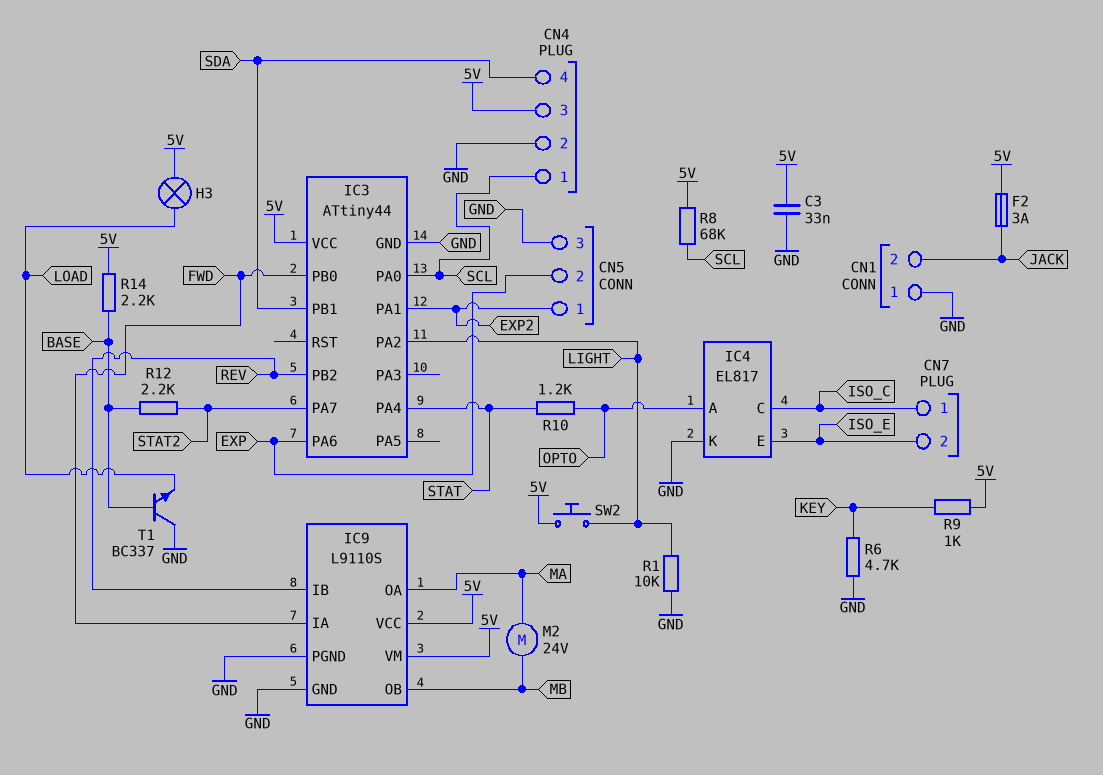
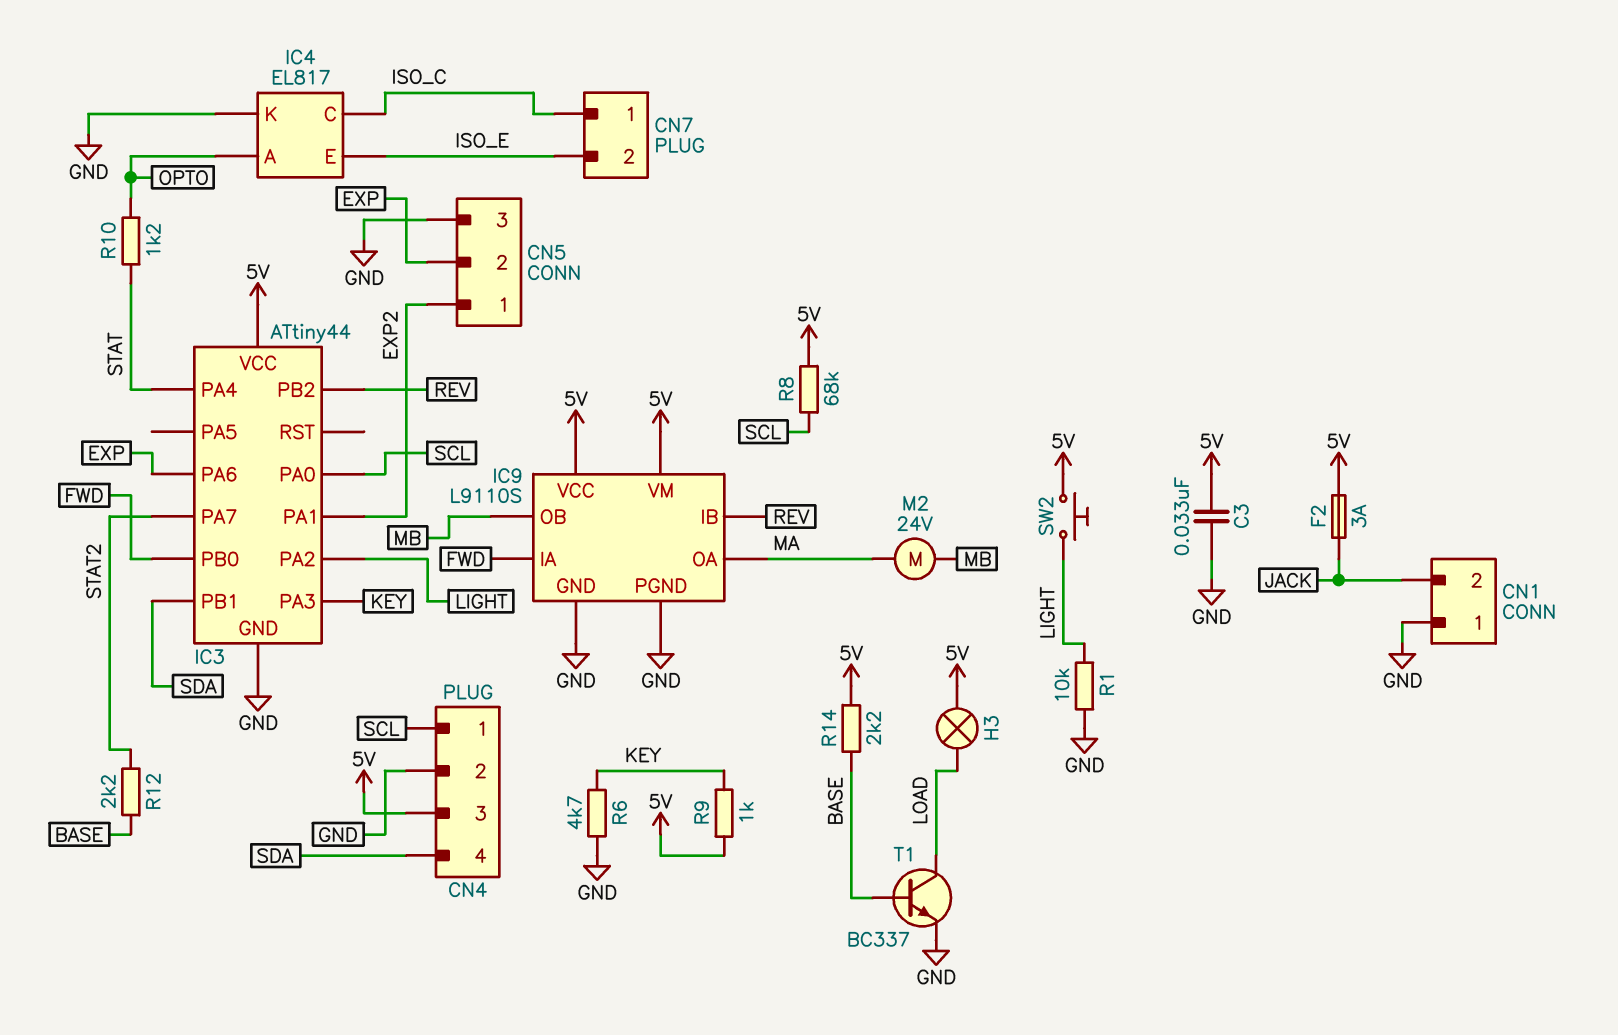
IC3 pin PA3: none -> KEY
T1: NPN BC337 (B BASE, C GND, E LOAD) -> NPN BC337 (B BASE, C LOAD, E GND)

